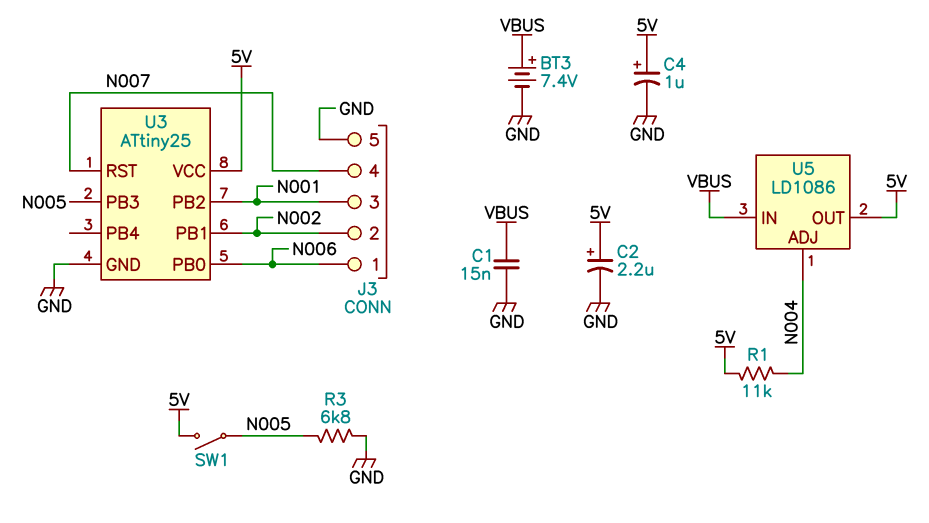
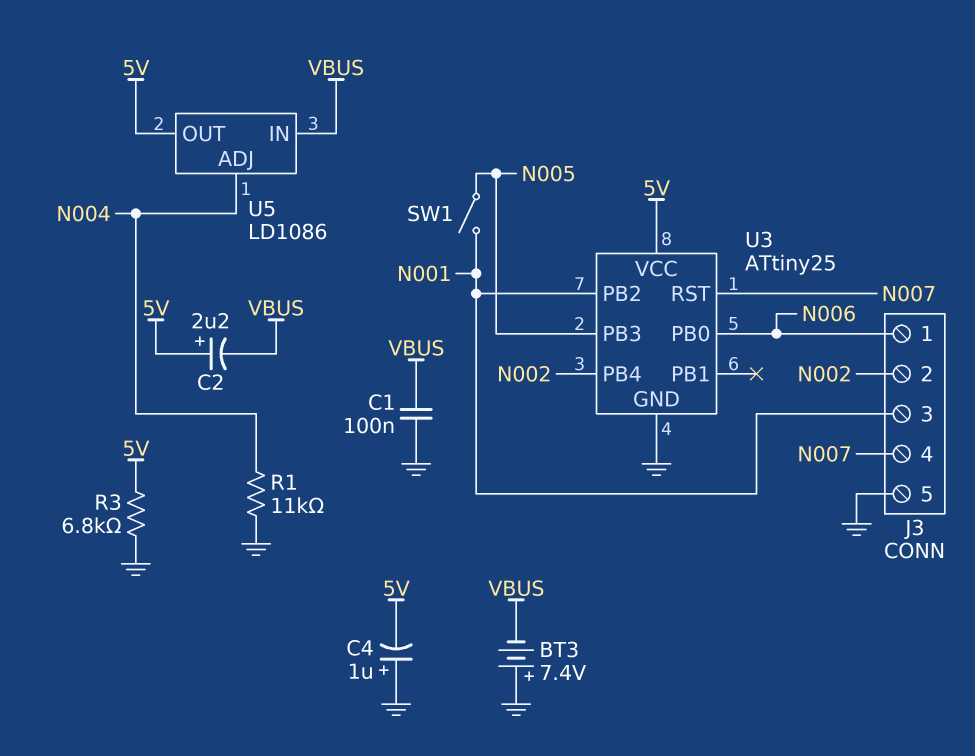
BT3: 7.4V (plus VBUS, minus GND) -> 7.4V (plus GND, minus VBUS)
C1: 15nF (GND, VBUS) -> 100nF (GND, VBUS)
C2: 2.2uF (plus 5V, minus GND) -> 2.2uF (plus 5V, minus VBUS)
C4: 1uF (plus 5V, minus GND) -> 1uF (plus GND, minus 5V)
R1: 11k (5V, N004) -> 11k (GND, N004)
R3: 6.8k (GND, N005) -> 6.8k (5V, GND)
SW1: switch (5V, N005) -> switch (N001, N005)
U3 pin PB1: N002 -> none
U3 pin PB4: none -> N002

